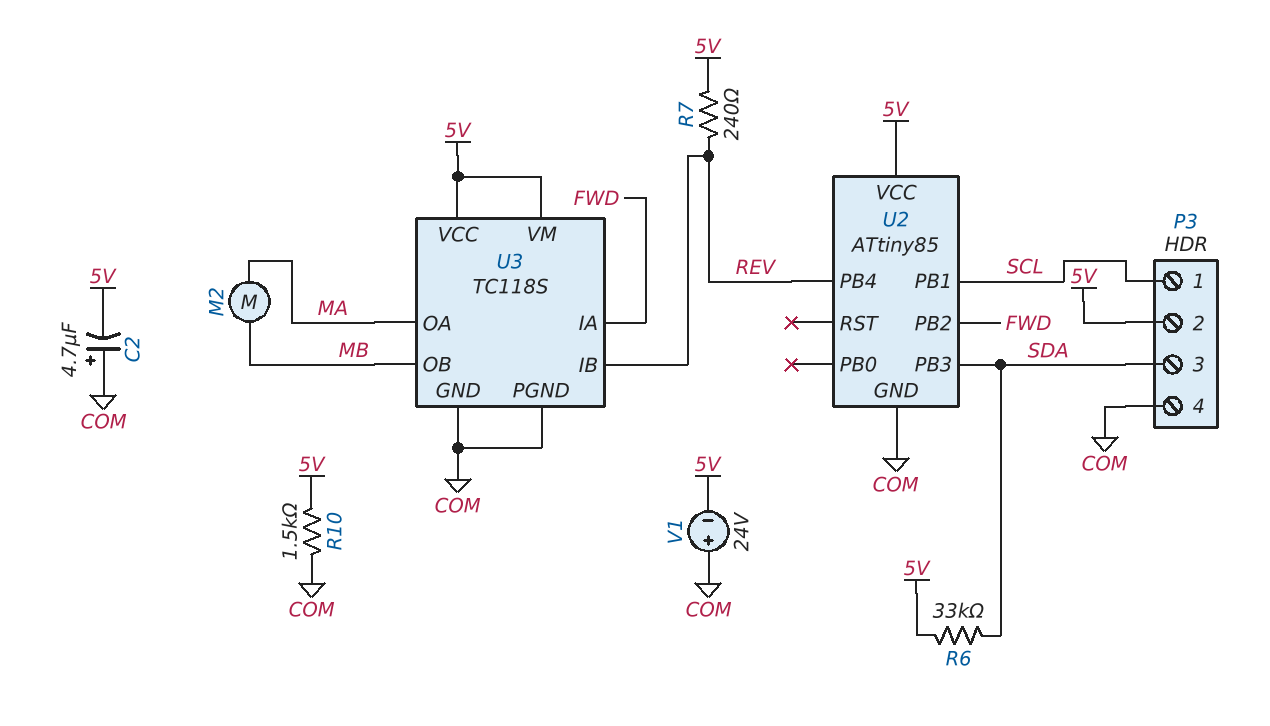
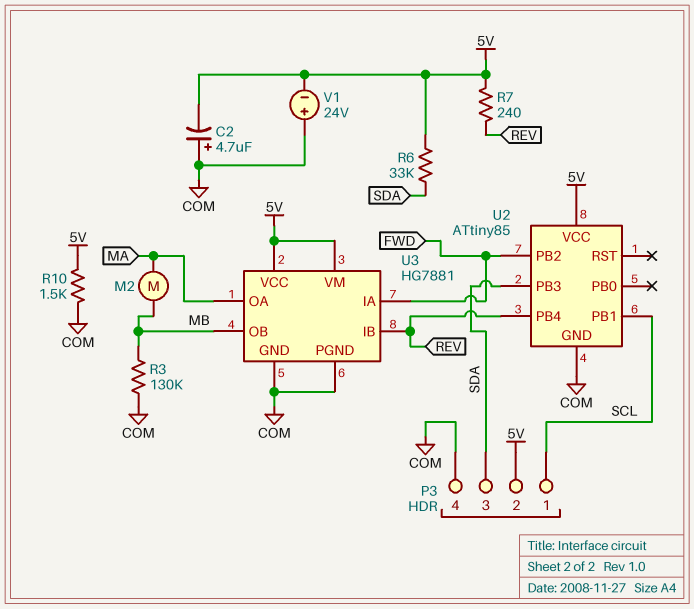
R3: none -> 130k (COM, MB)
U3: TC118S -> HG7881

